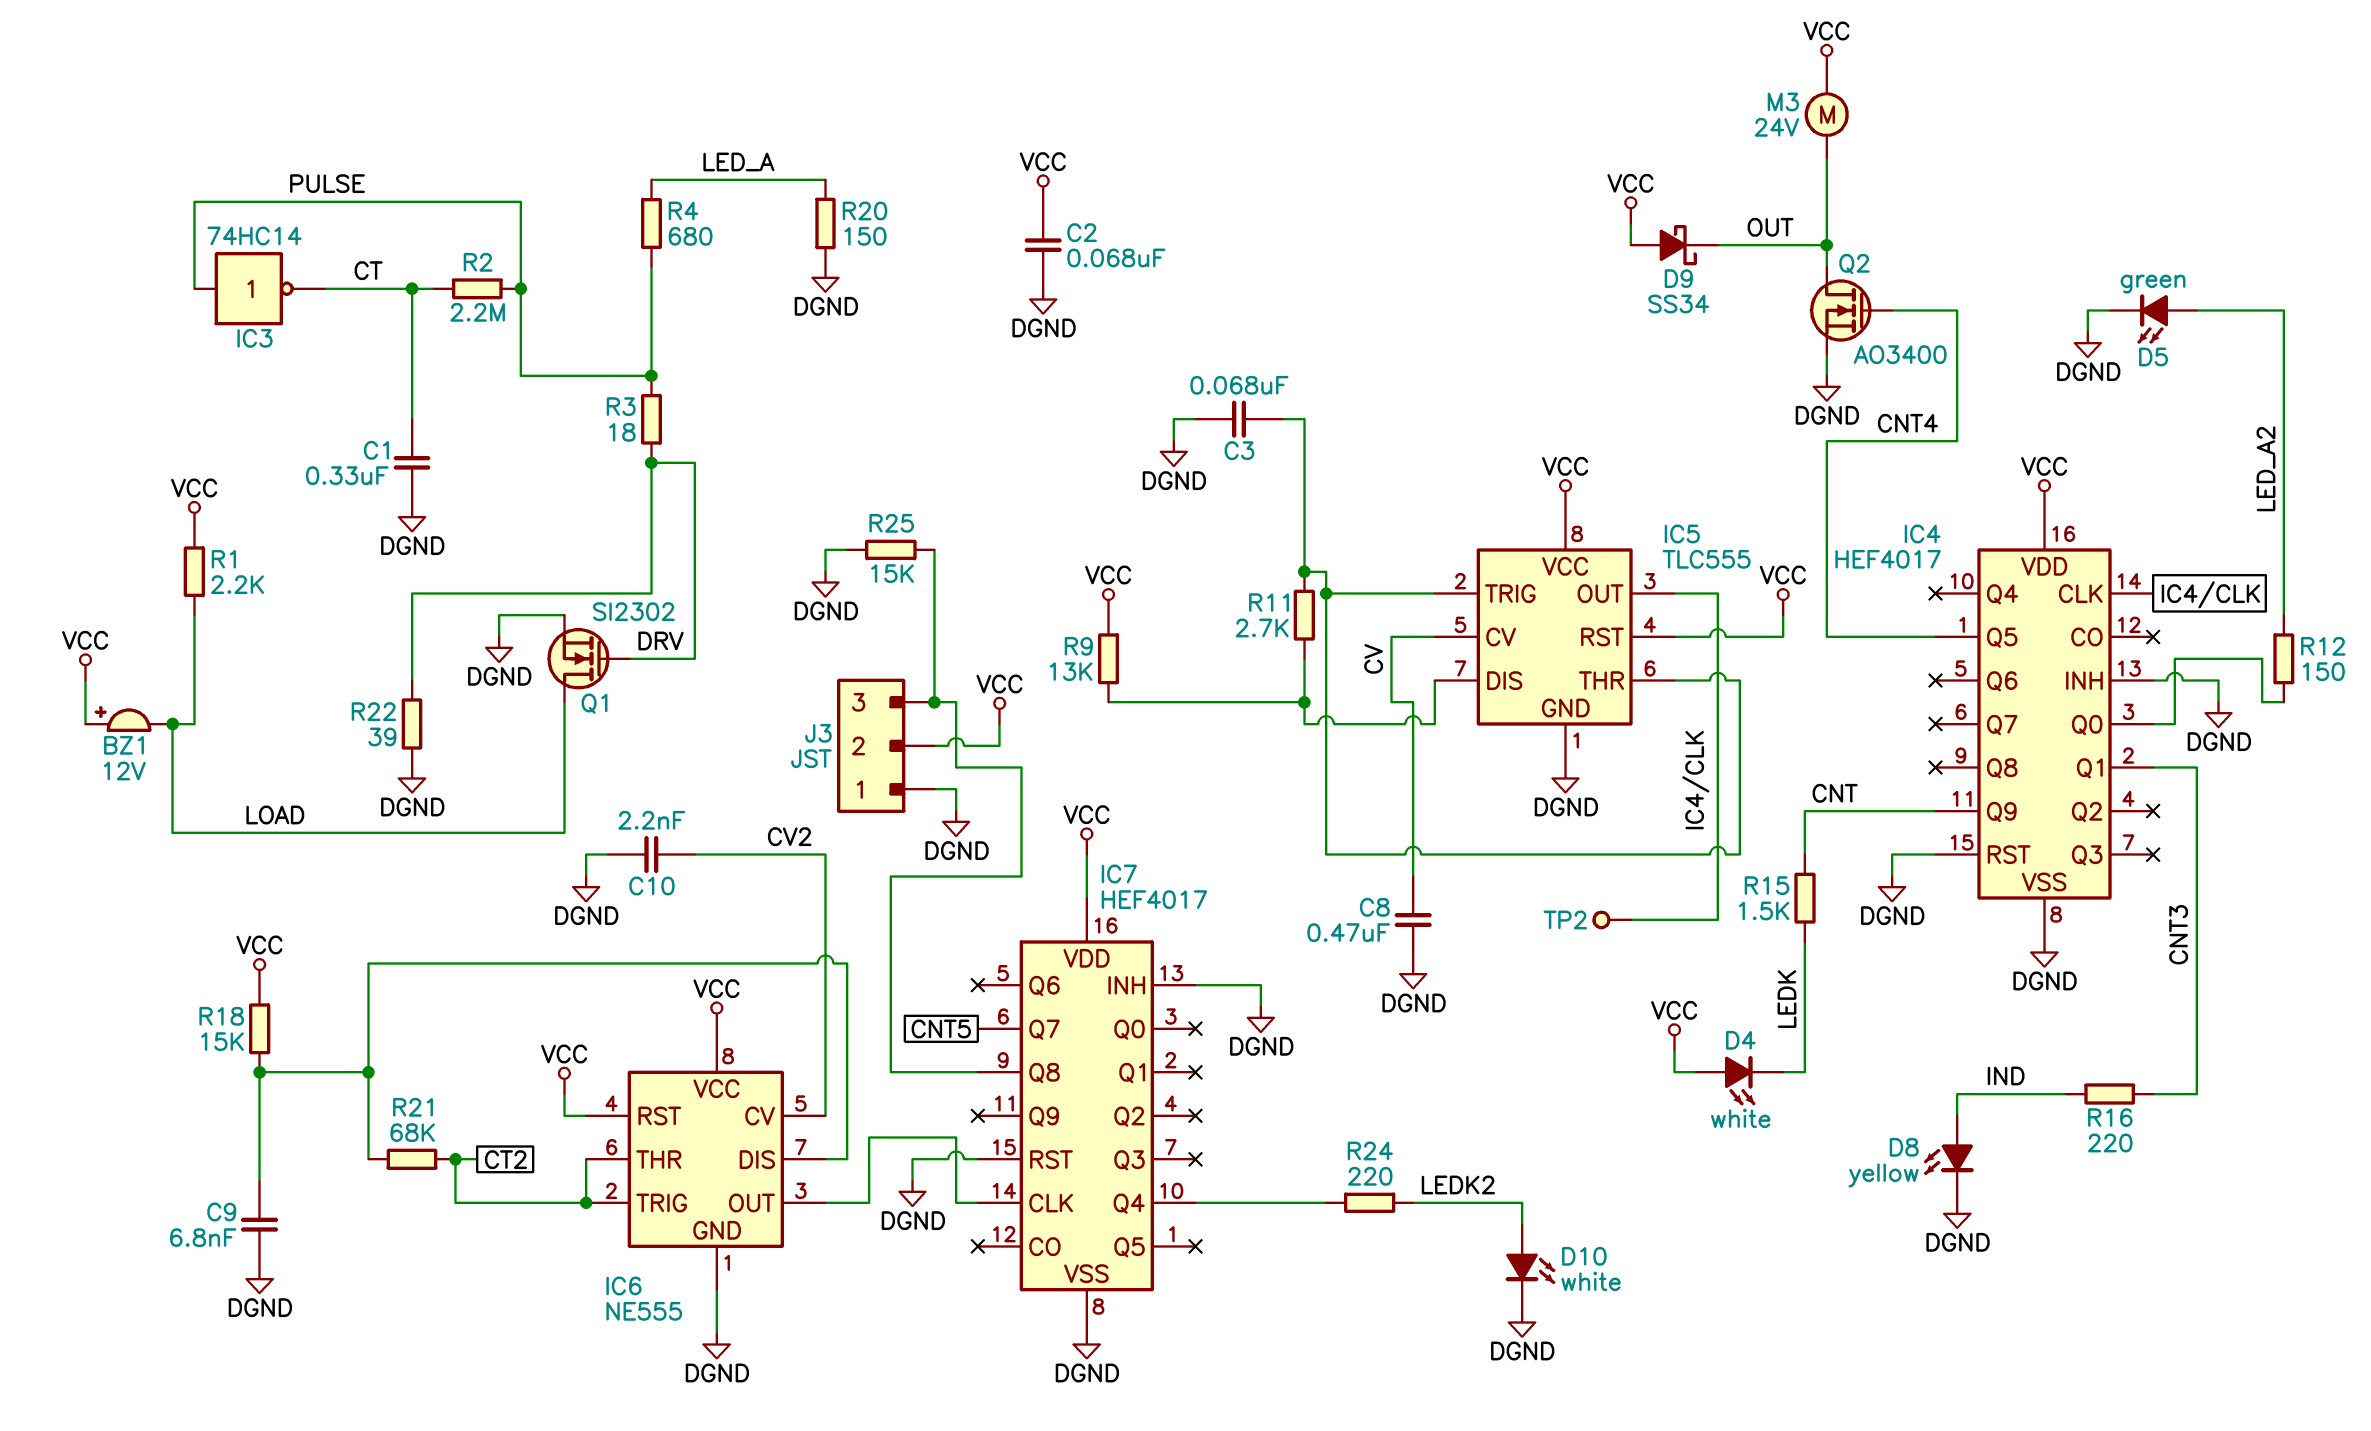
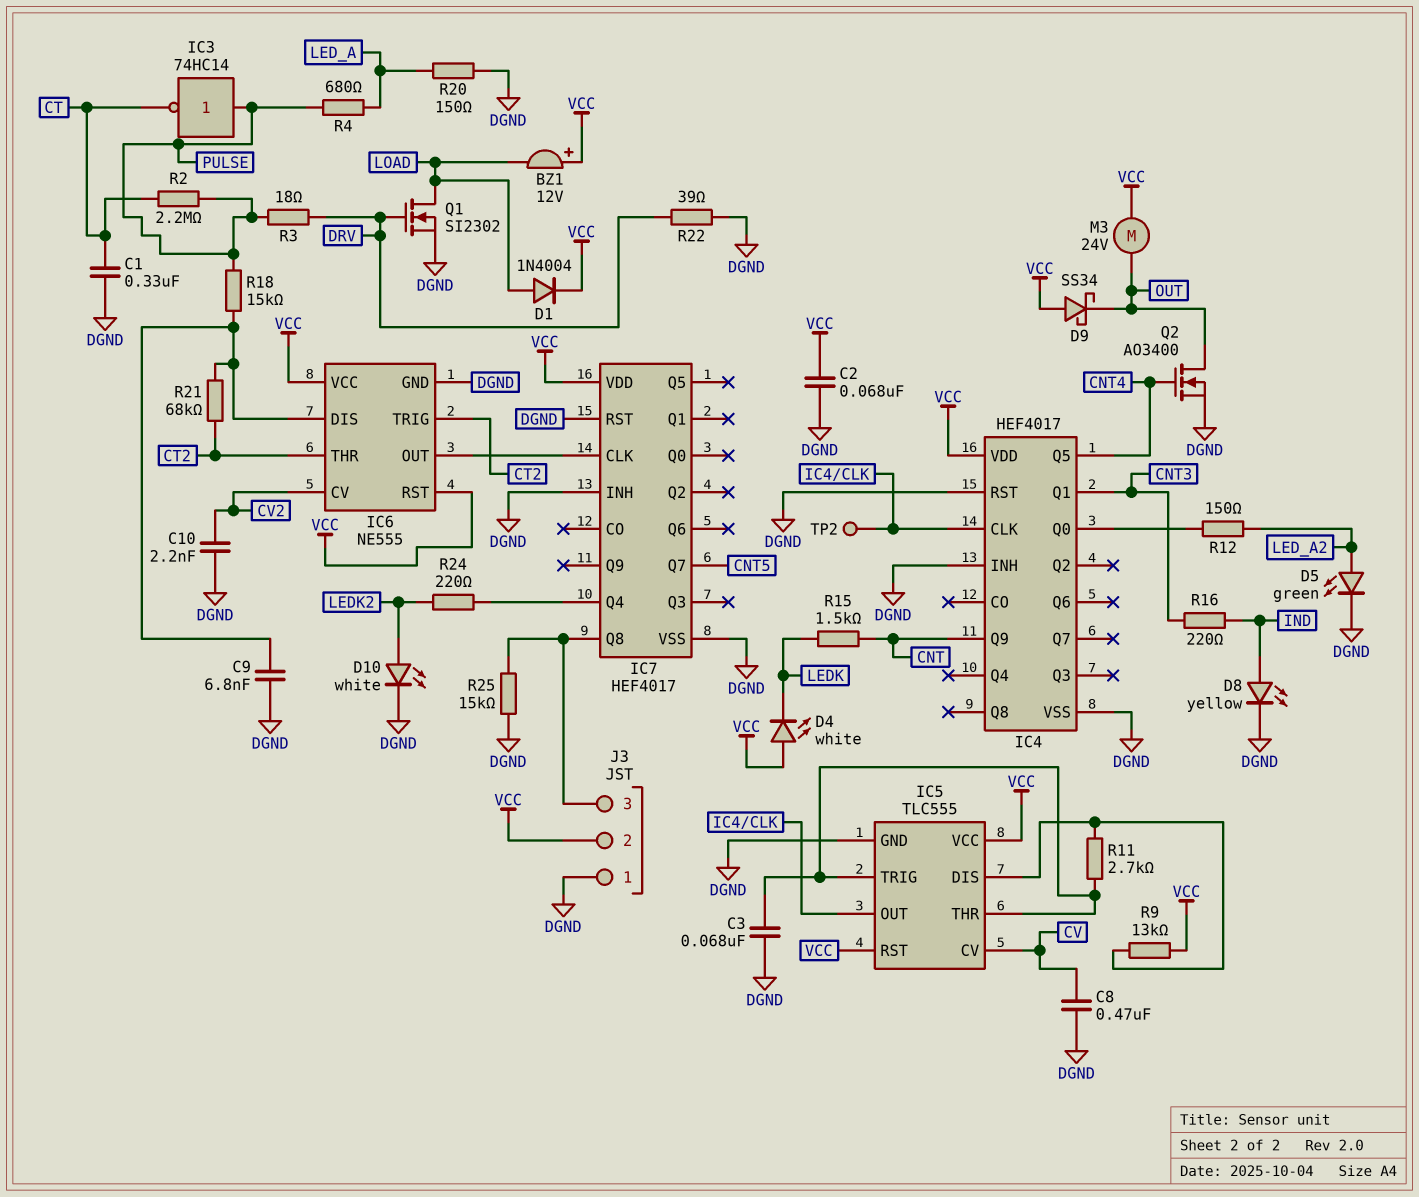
D1: none -> diode 1N4004 (A LOAD, K VCC)
R1: 2.2k (LOAD, VCC) -> none
R18: 15k (IC6/DIS, VCC) -> 15k (IC6/DIS, PULSE)

